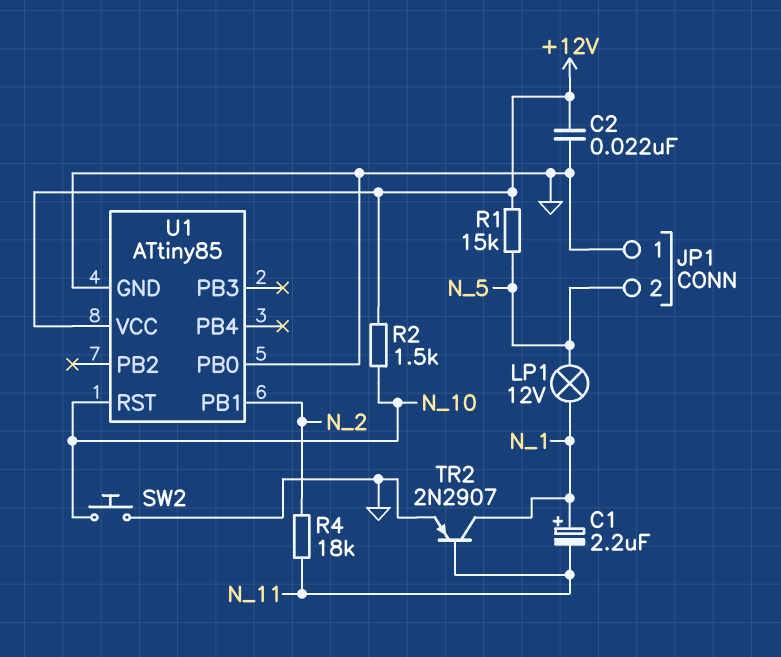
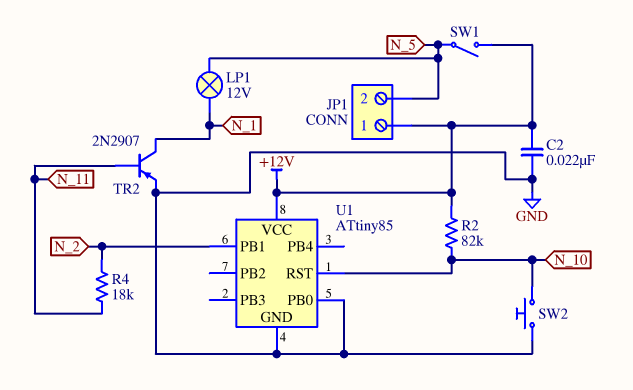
C1: 2.2uF (plus N_1, minus N_11) -> none
JP1 pin 1: GND -> +12V
R1: 15k (+12V, N_5) -> none
R2: 1.5k (+12V, N_10) -> 82k (+12V, N_10)
SW1: none -> switch (+12V, N_5)

